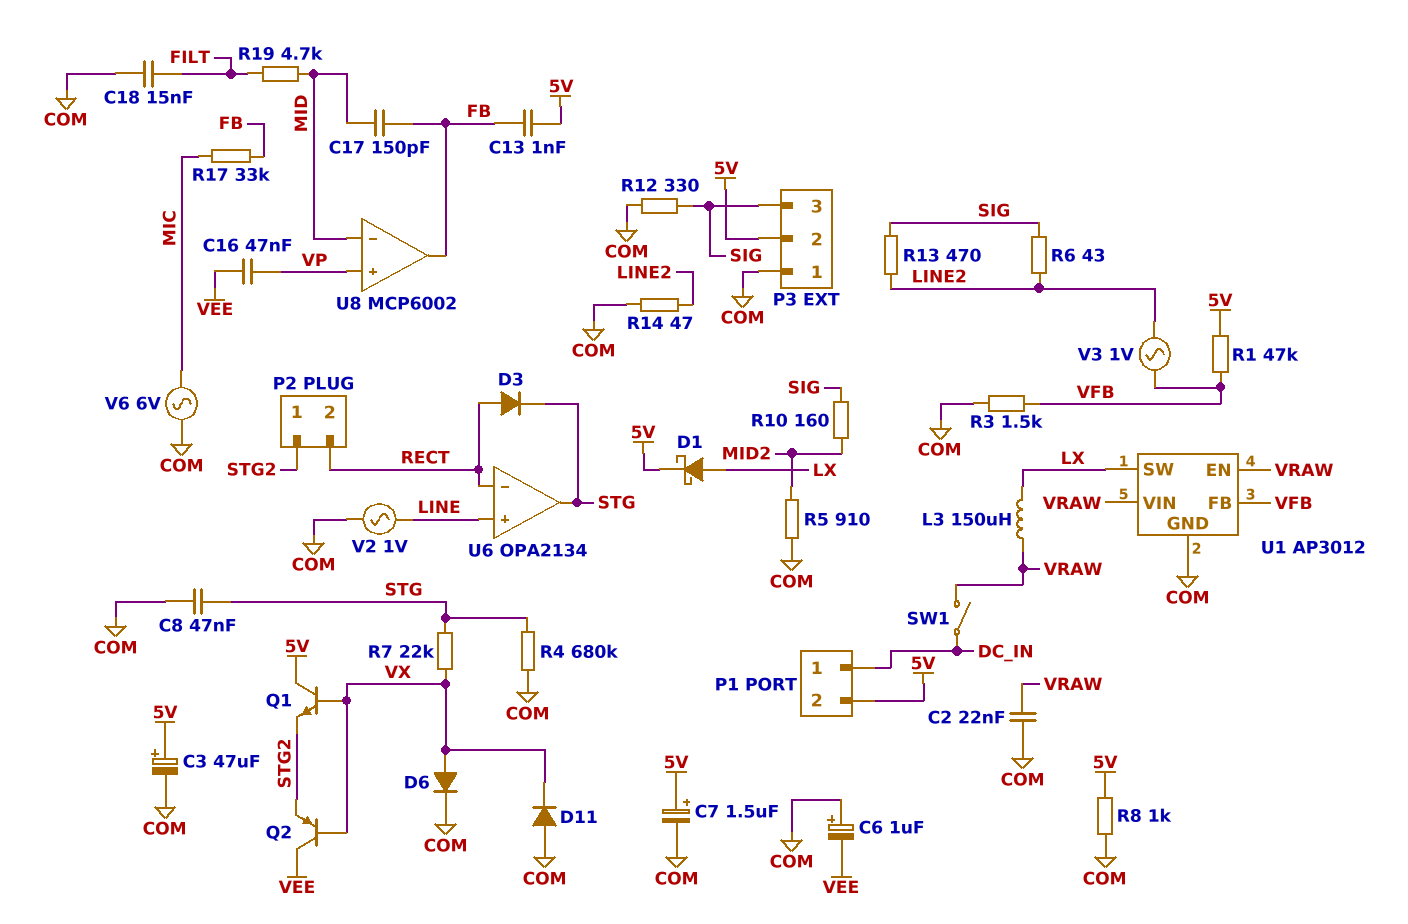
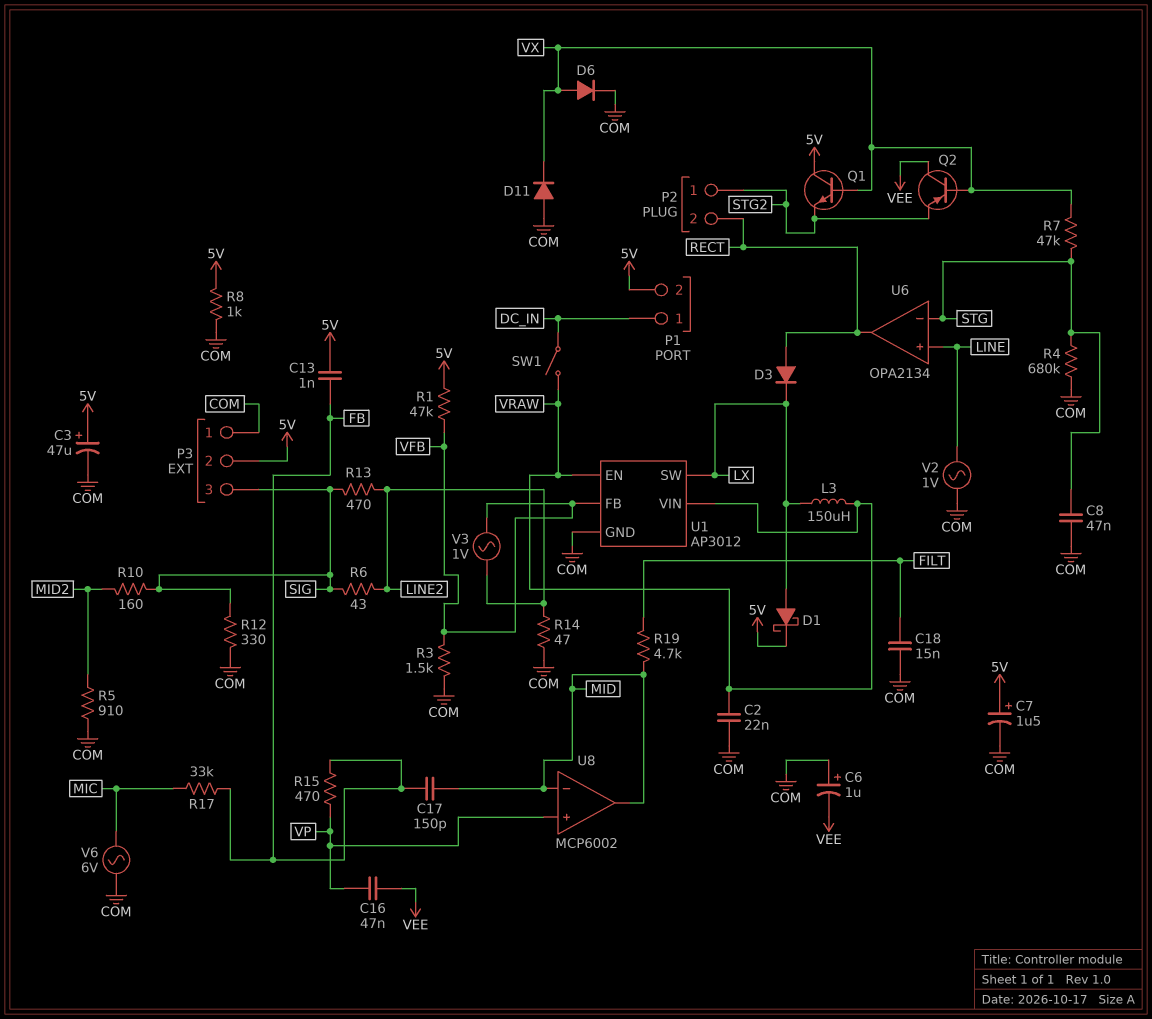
D3: diode (A RECT, K STG) -> diode (A RECT, K LX)
R7: 22k (STG, VX) -> 47k (STG, VX)
R15: none -> 470 (FB, VP)
U6 pin in-: RECT -> STG
U6 pin out: STG -> RECT
U8 pin out: FB -> MID

